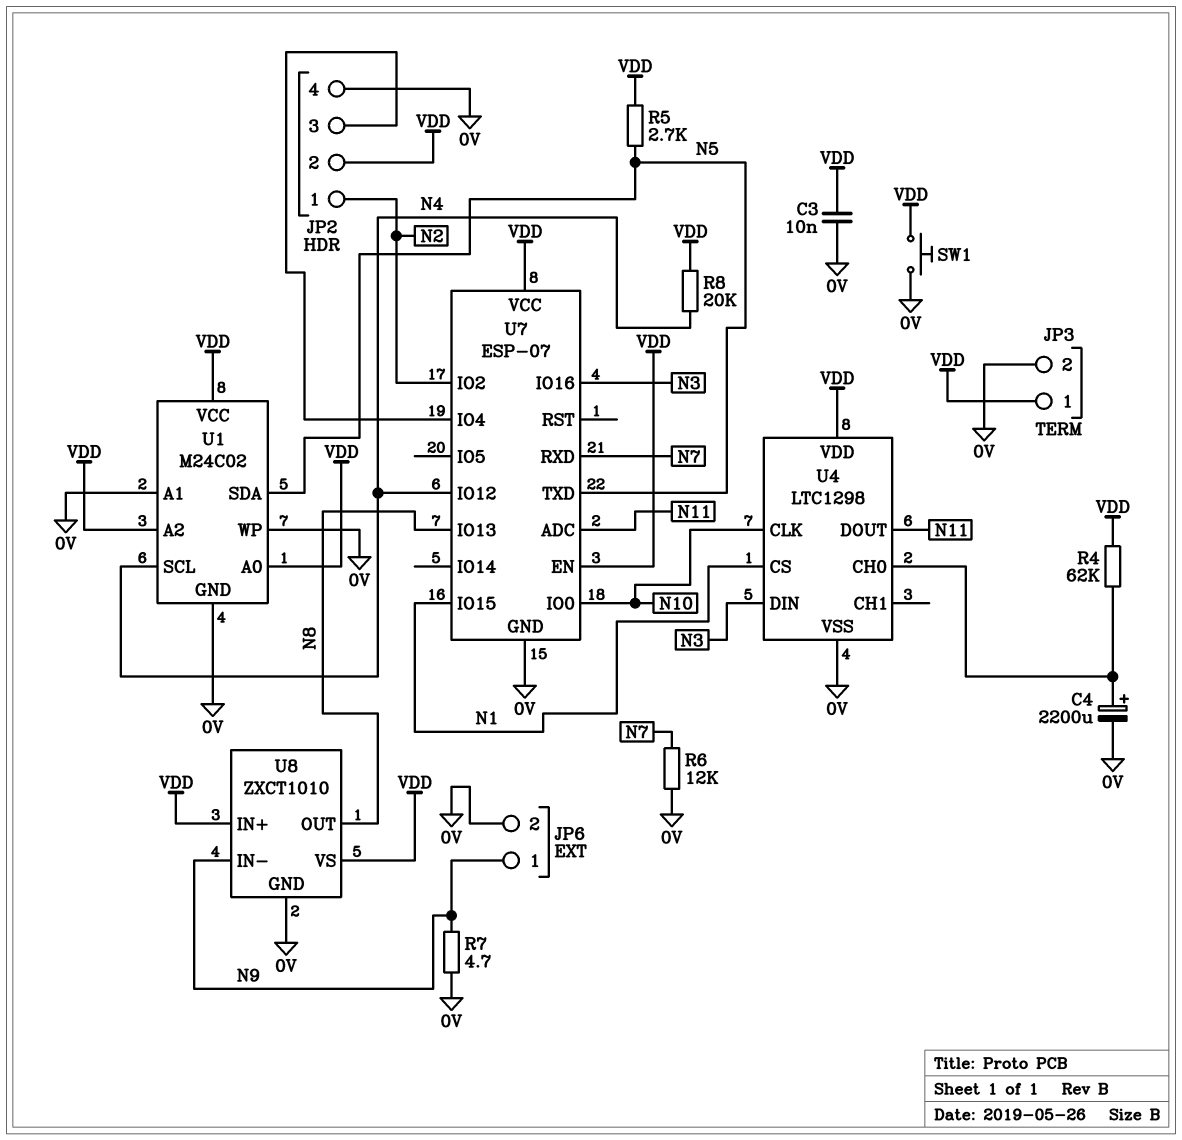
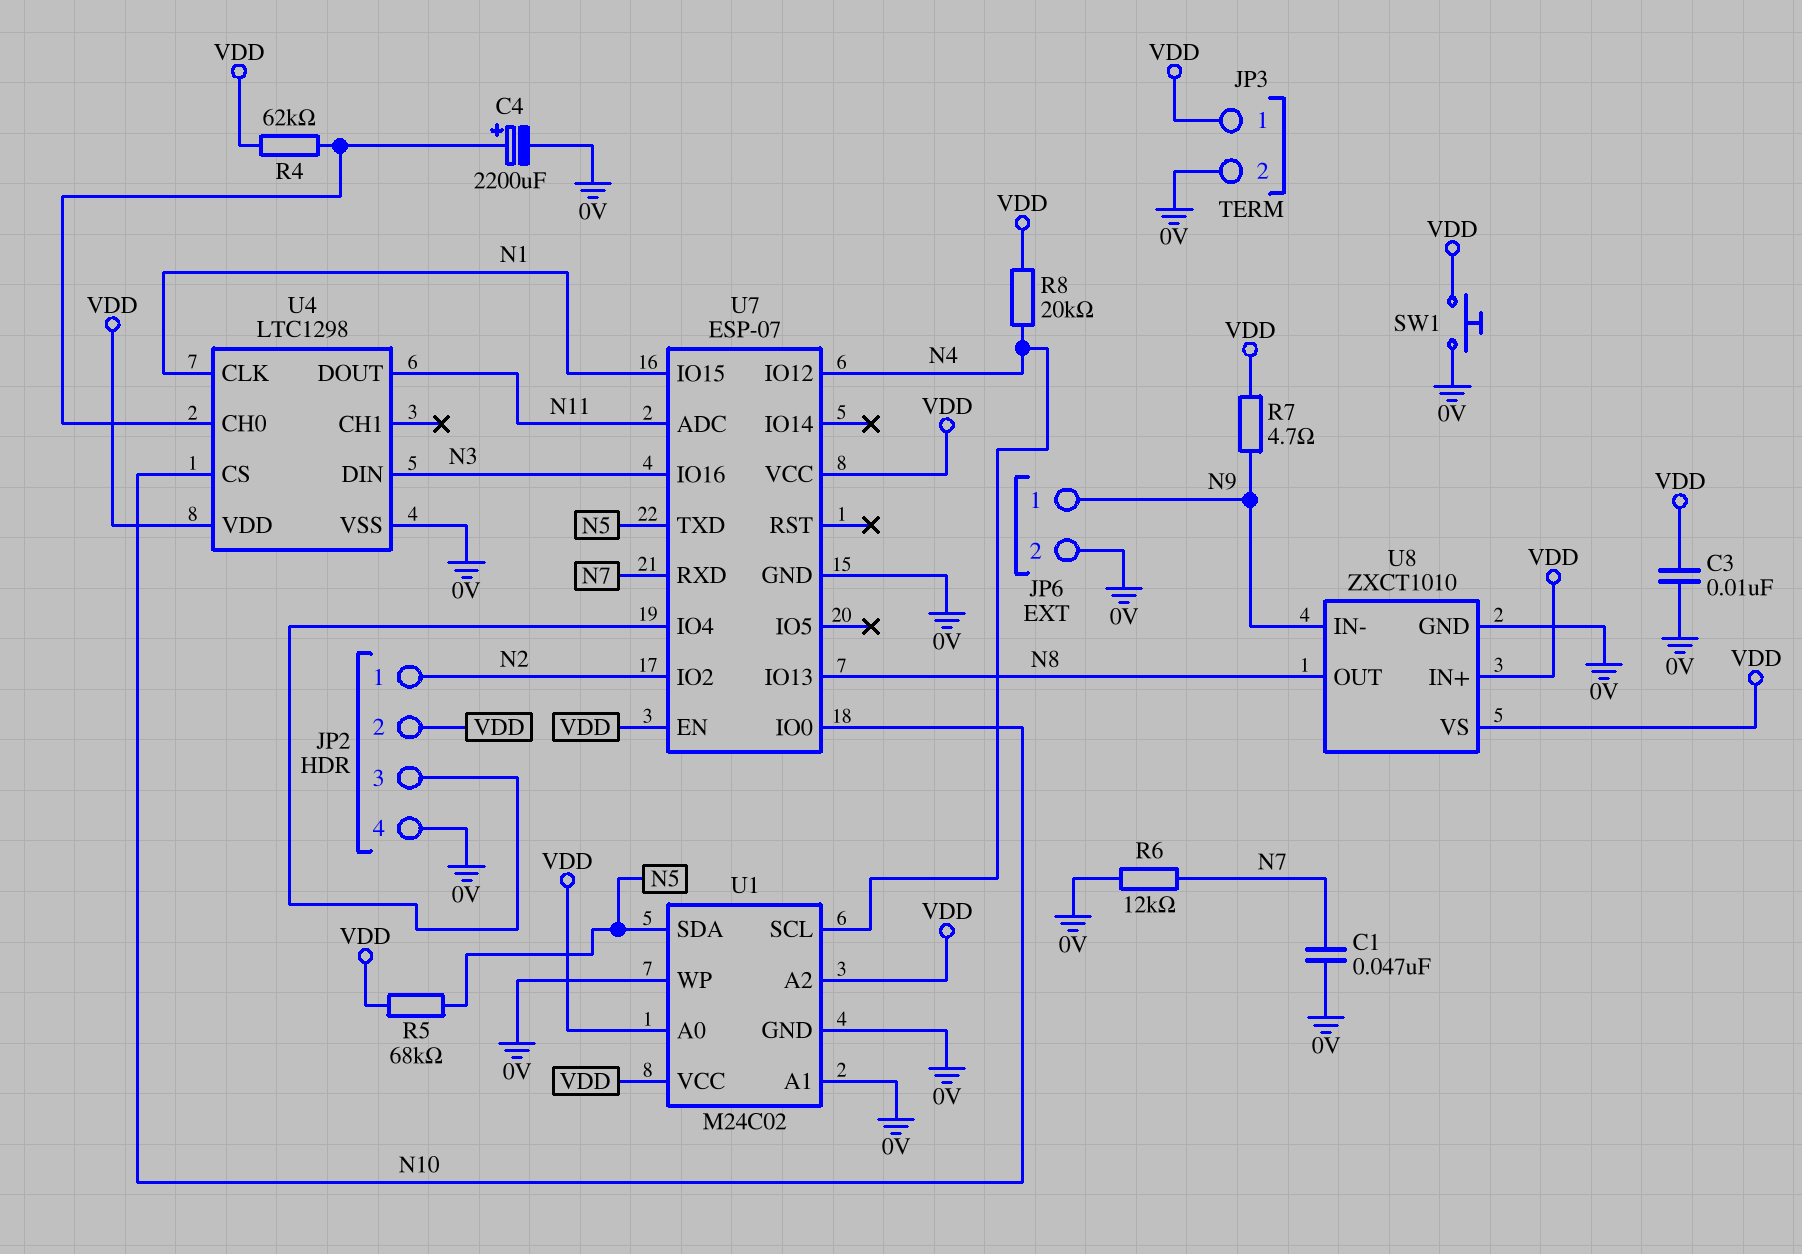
C1: none -> 47nF (0V, N7)
R5: 2.7k (N5, VDD) -> 68k (N5, VDD)
R7: 4.7 (0V, N9) -> 4.7 (N9, VDD)
U4 pin CLK: N10 -> N1
U4 pin CS: N1 -> N10

